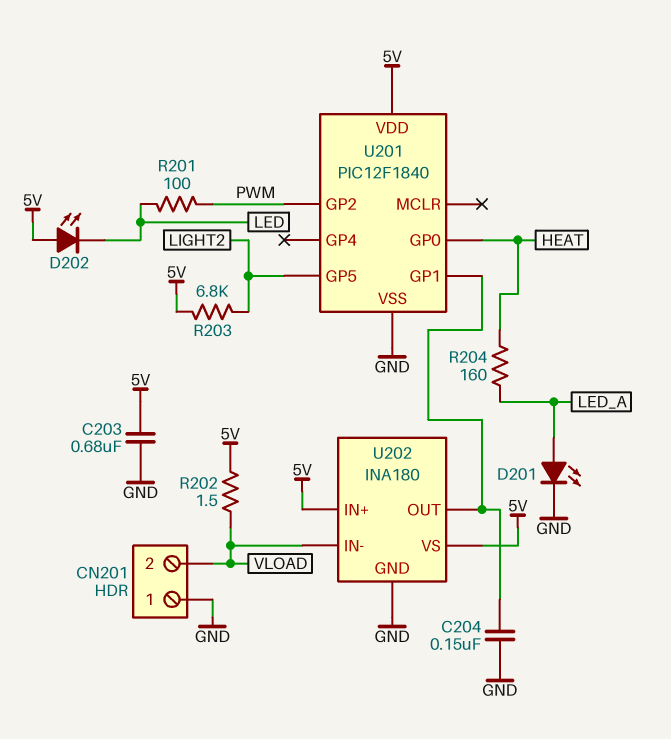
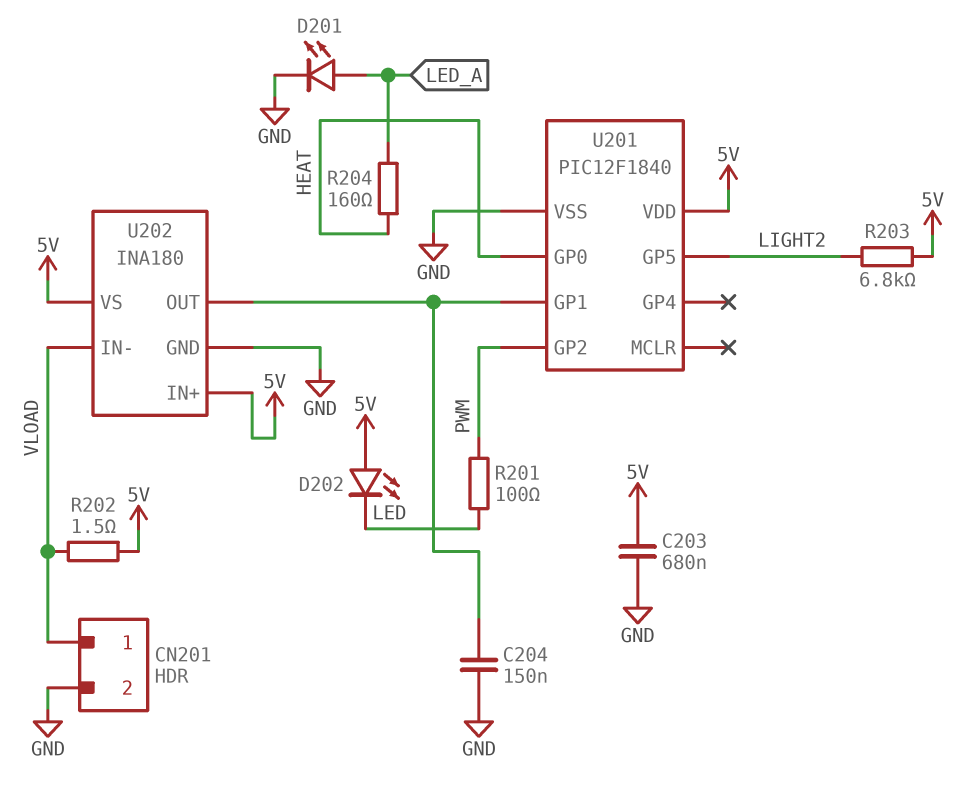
CN201 pin 1: GND -> VLOAD
CN201 pin 2: VLOAD -> GND

